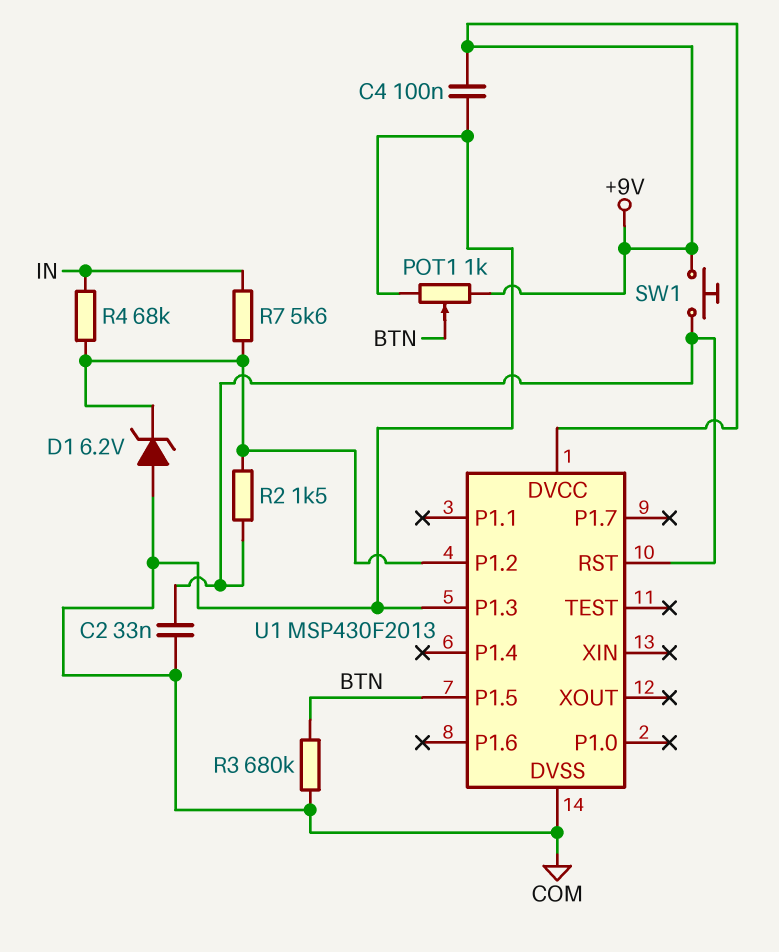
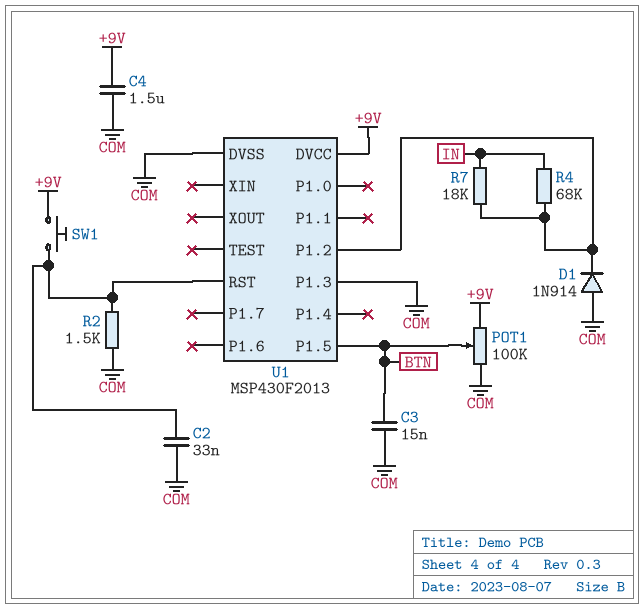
C3: none -> 15nF (BTN, COM)
C4: 100nF (+9V, COM) -> 1.5uF (+9V, COM)
D1: zener 6.2V (A COM, K U1/P1.2) -> diode 1N914 (A COM, K U1/P1.2)
POT1: 1k (+9V, COM, wiper BTN) -> 100k (+9V, COM, wiper BTN)
R2: 1.5k (U1/P1.2, U1/RST) -> 1.5k (COM, U1/RST)
R3: 680k (BTN, COM) -> none
R7: 5.6k (IN, U1/P1.2) -> 18k (IN, U1/P1.2)

